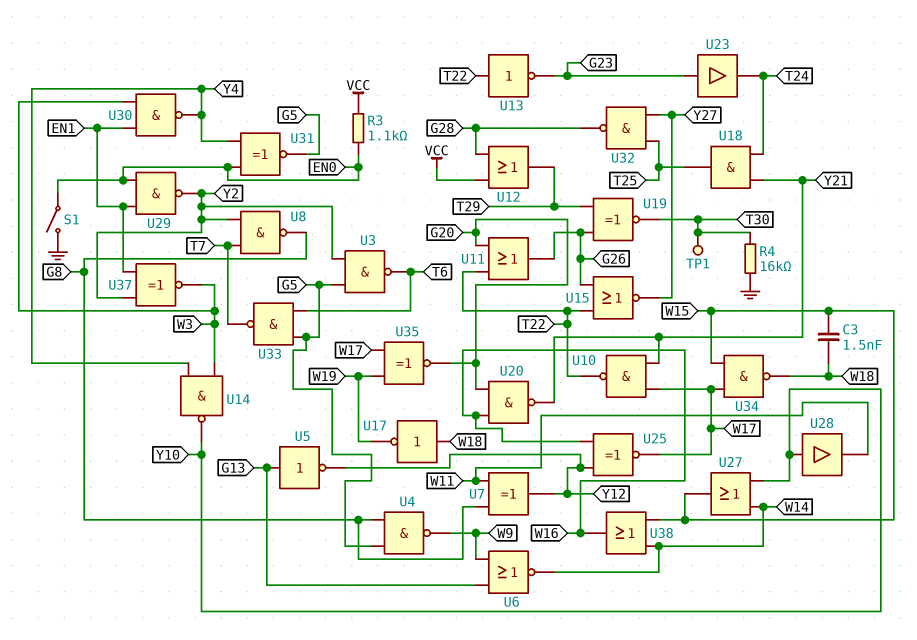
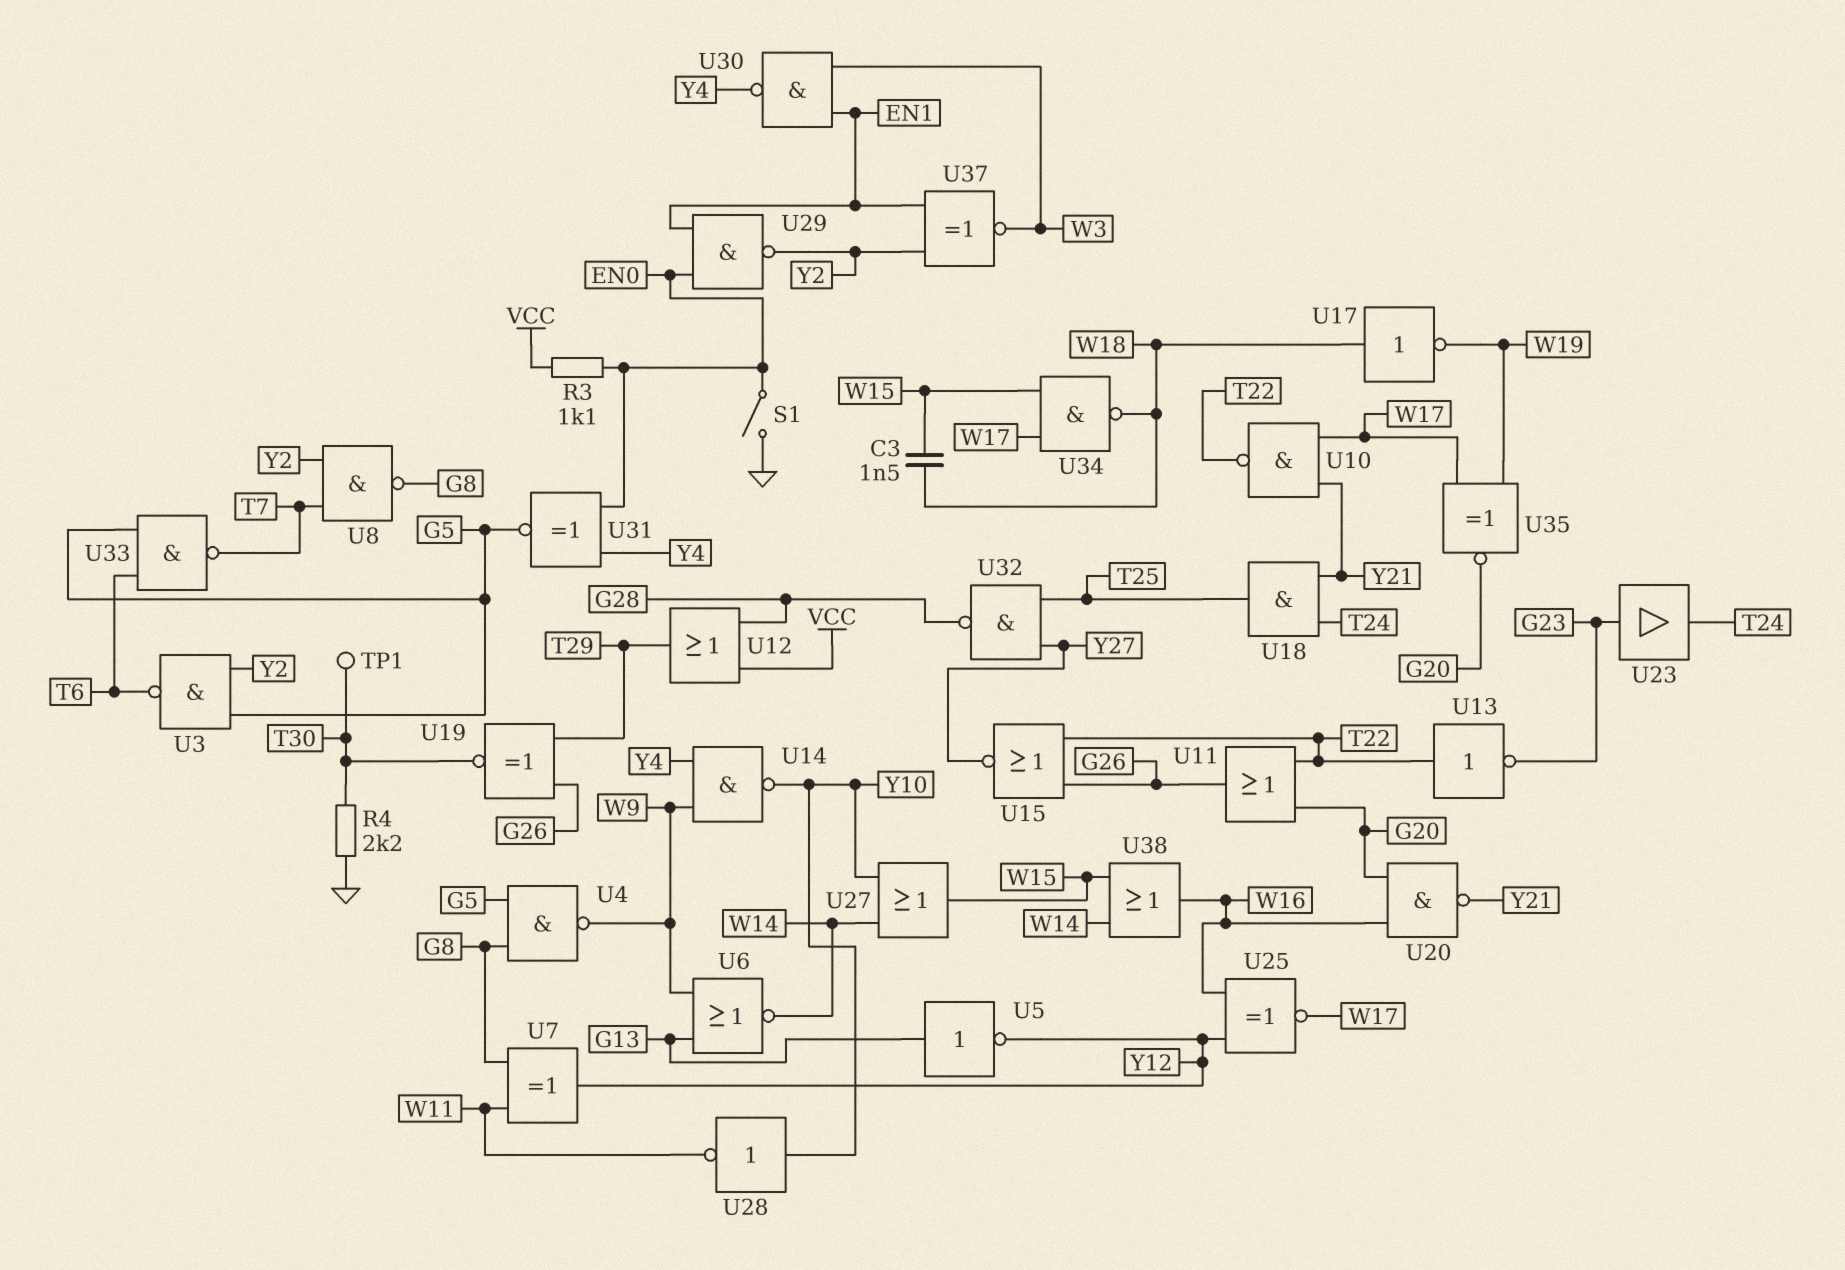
R4: 16k (GND, T30) -> 2.2k (GND, T30)
U14: NAND (in W3, in Y4, out Y10) -> NAND (in W9, in Y4, out Y10)
U28: buffer (in Y10, out W11) -> NOT (in Y10, out W11)

